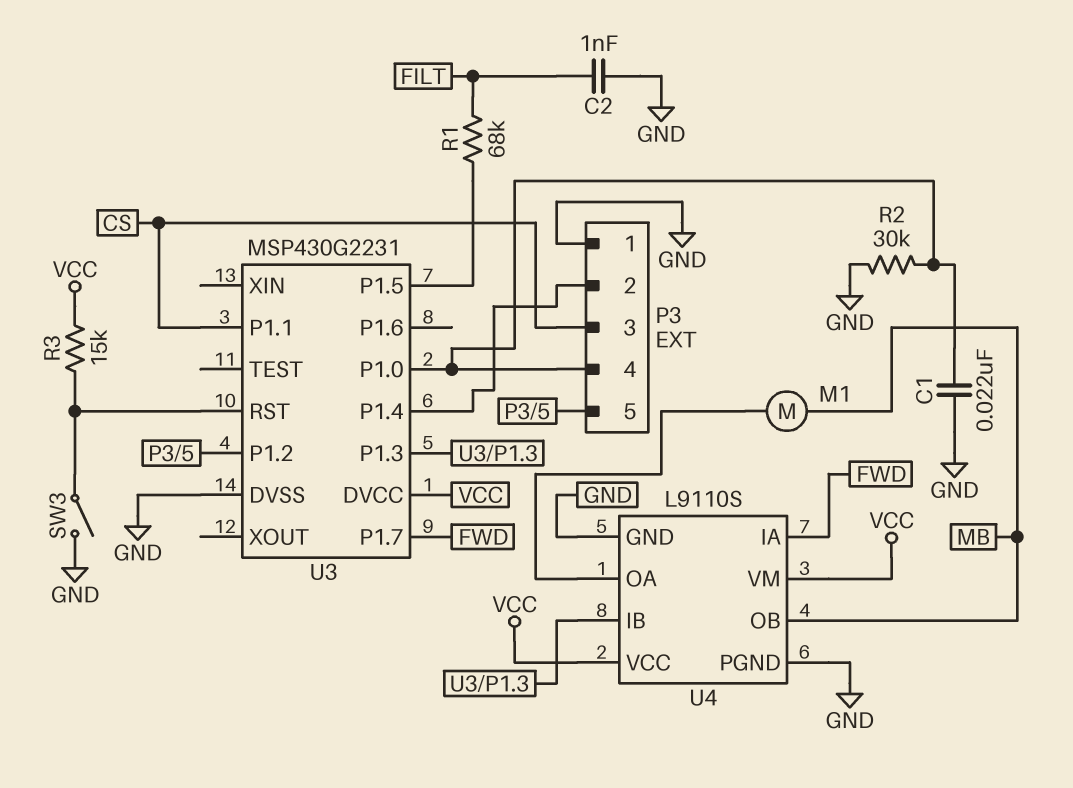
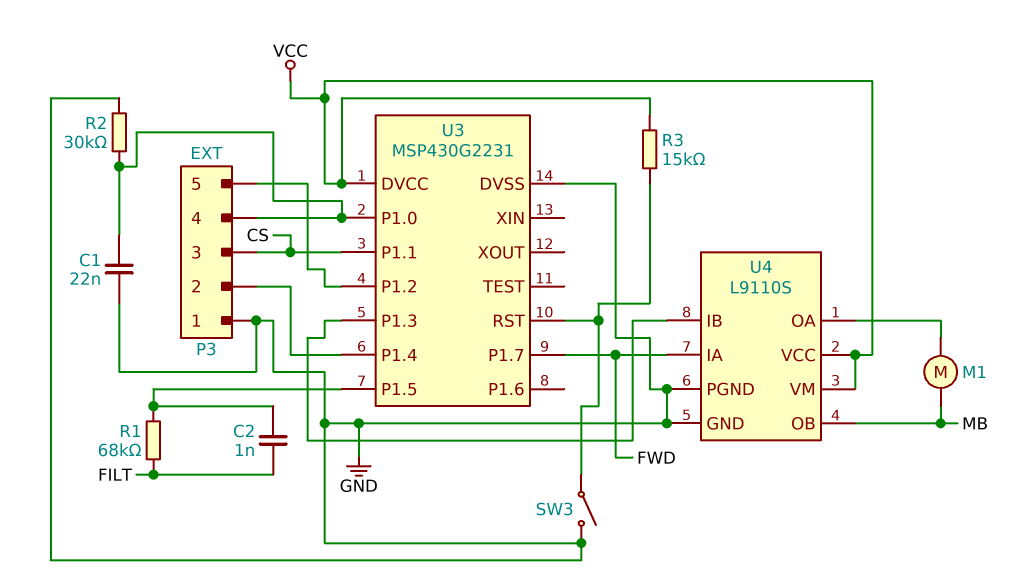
C2: 1nF (FILT, GND) -> 1nF (FILT, U3/P1.5)

